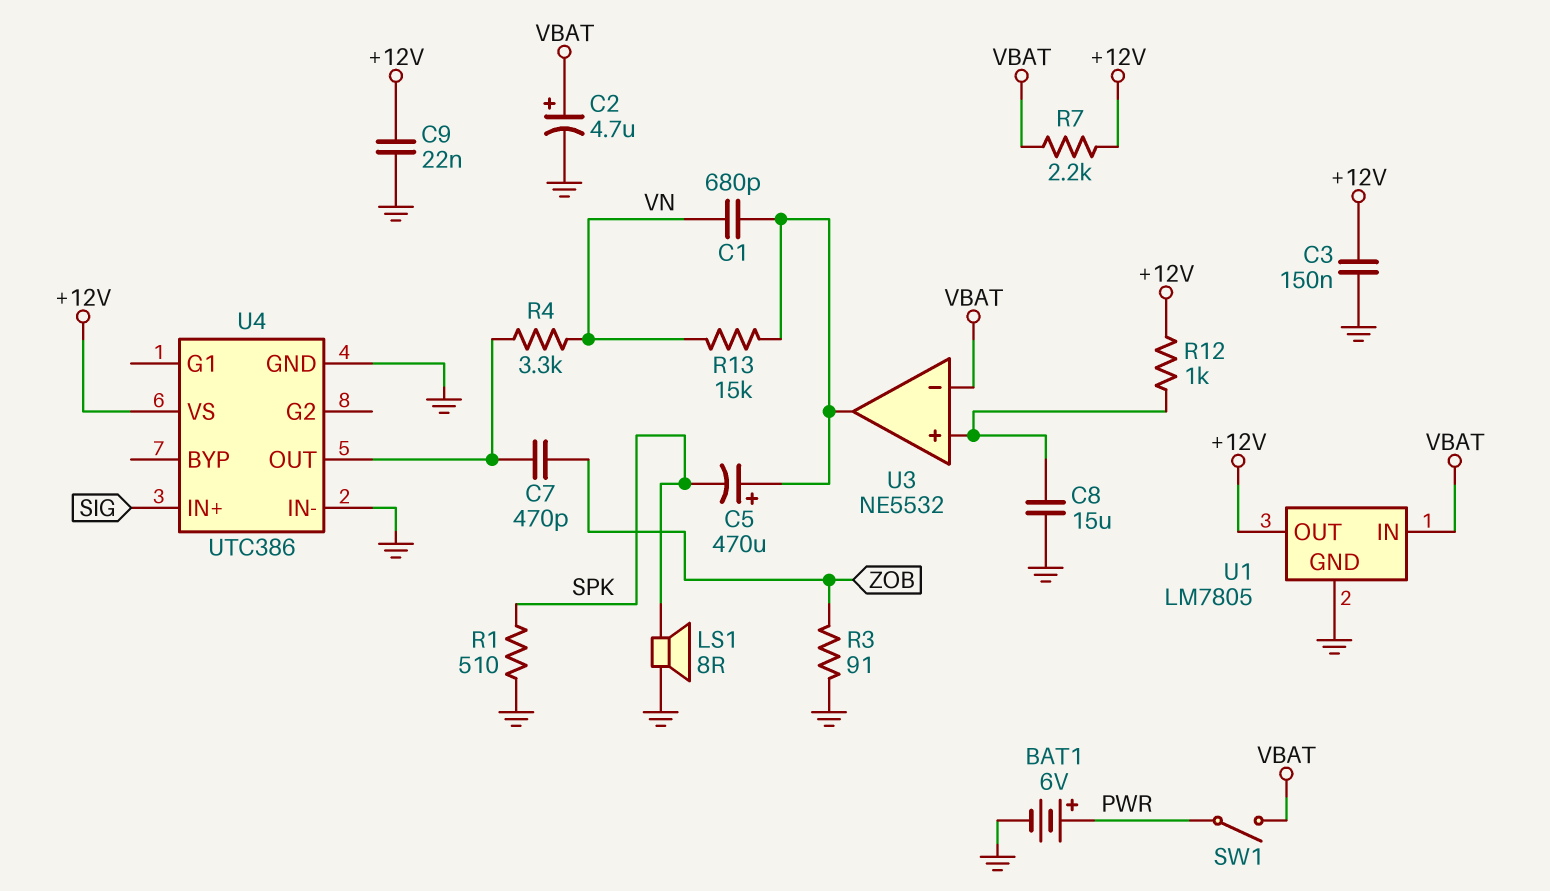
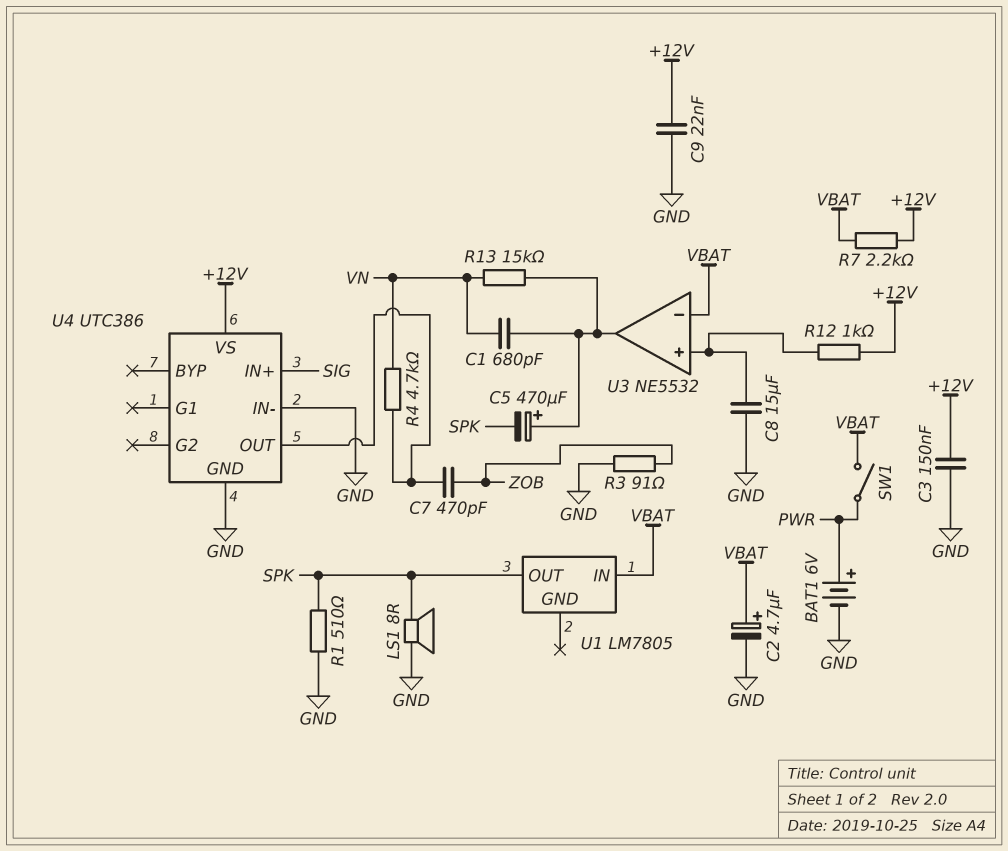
R4: 3.3k (U4/OUT, VN) -> 4.7k (U4/OUT, VN)
U1 pin GND: GND -> none
U1 pin OUT: +12V -> SPK

